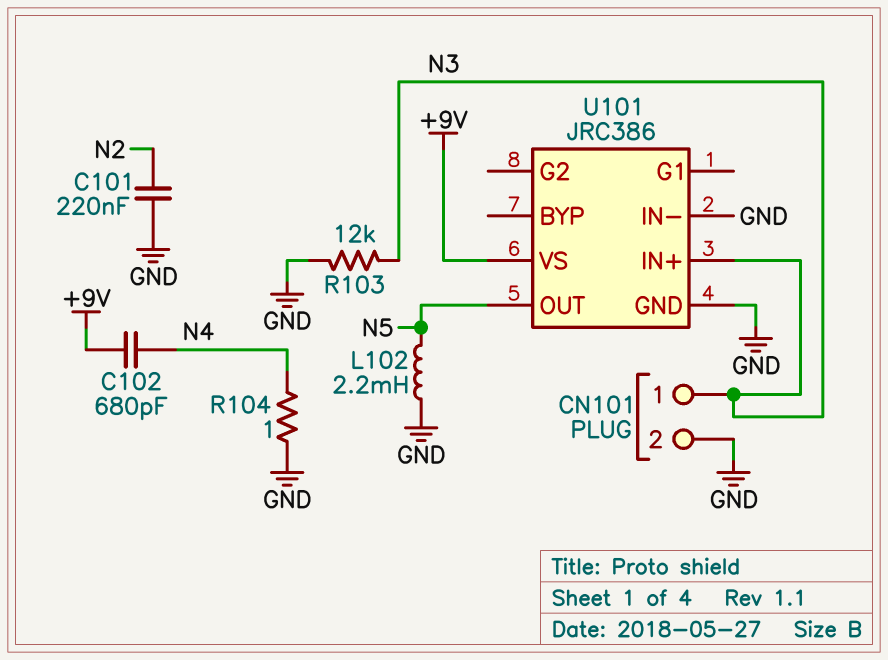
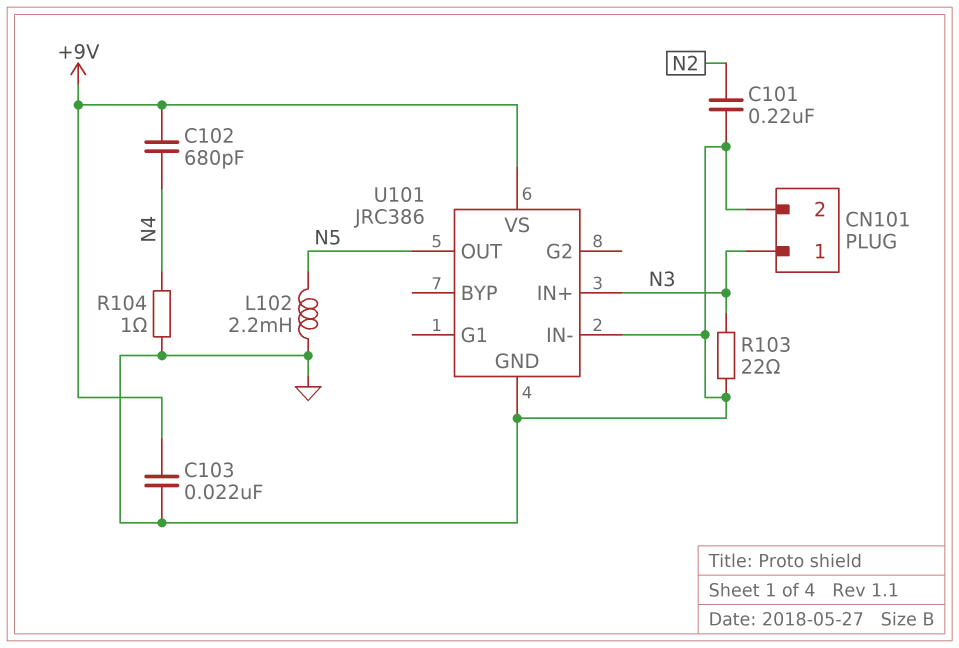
C103: none -> 22nF (+9V, GND)
R103: 12k (GND, N3) -> 22 (GND, N3)

